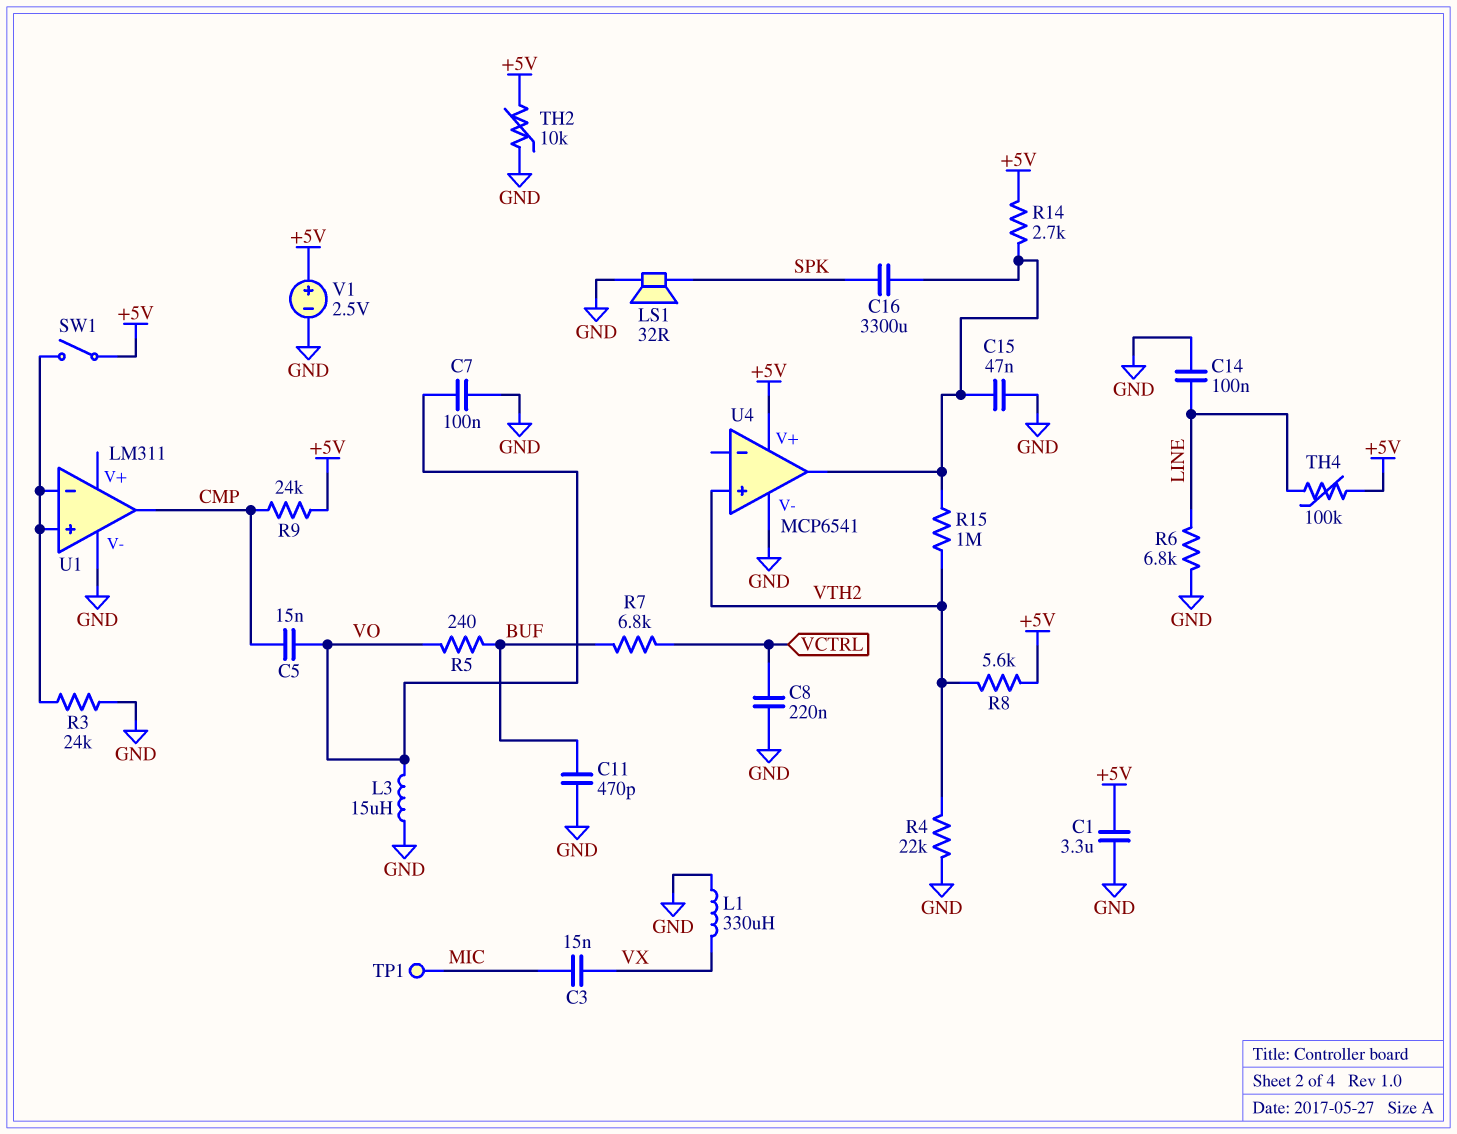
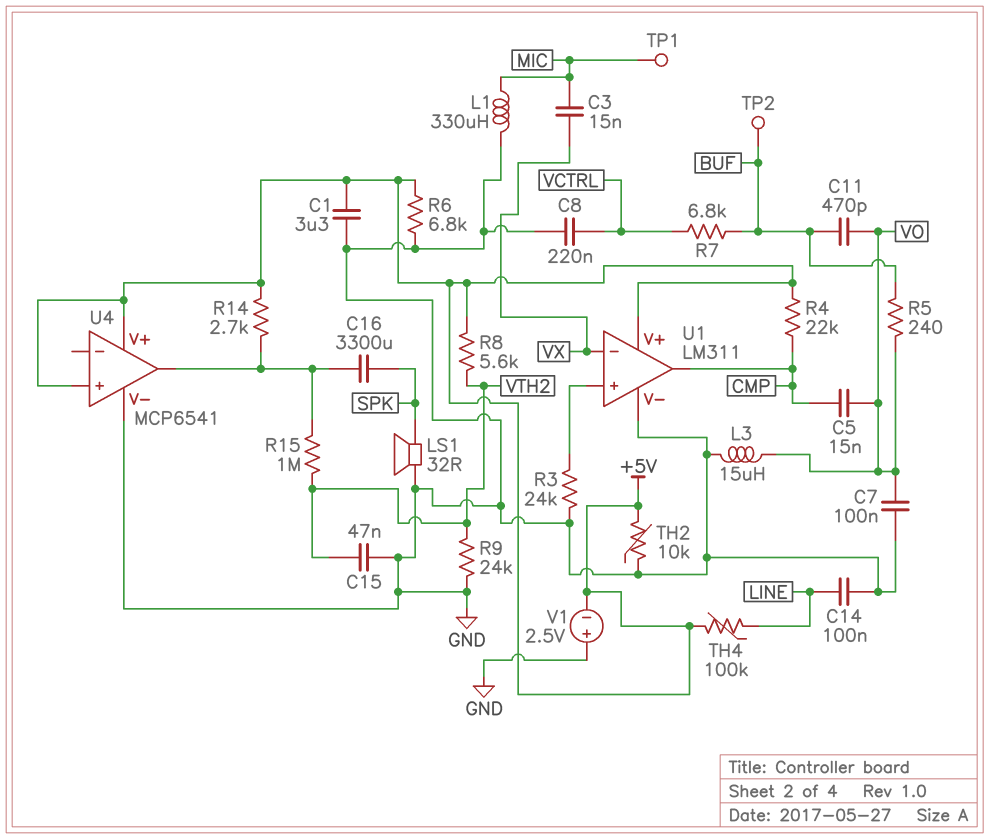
C11: 470pF (BUF, GND) -> 470pF (BUF, VO)
C15: 47nF (GND, U4/out) -> 47nF (GND, VTH2)
L1: 330uH (GND, VX) -> 330uH (GND, MIC)
R4: 22k (GND, VTH2) -> 22k (+5V, CMP)
R6: 6.8k (GND, LINE) -> 6.8k (+5V, GND)
R9: 24k (+5V, CMP) -> 24k (GND, VTH2)
SW1: switch (+5V, U1/in+) -> none
TP2: none -> test point (BUF)
U1 pin V+: none -> +5V
U1 pin in-: U1/in+ -> VX
U4 pin in+: VTH2 -> +5V
V1: 2.5V (plus +5V, minus GND) -> 2.5V (plus GND, minus +5V)

